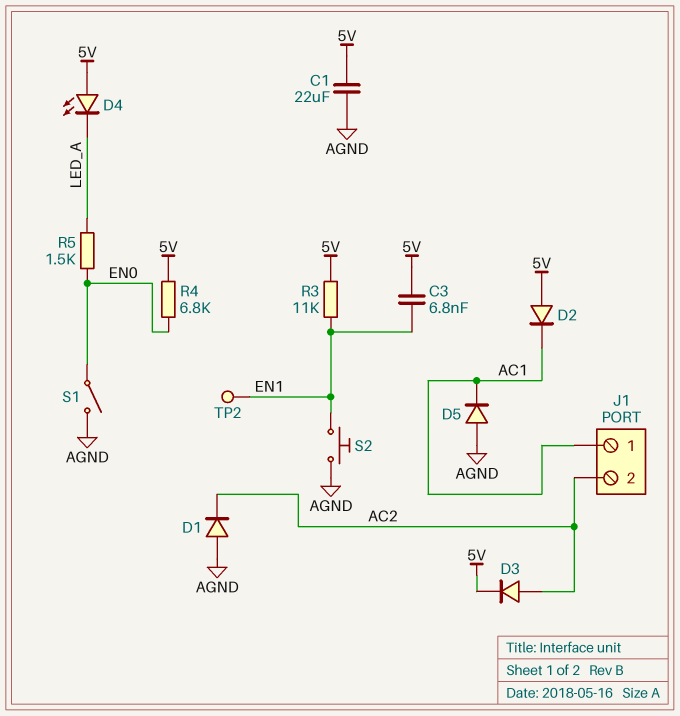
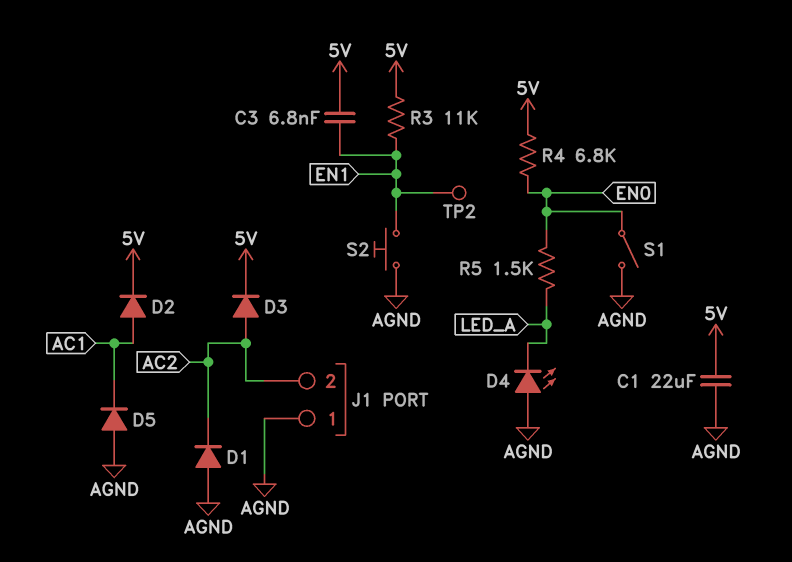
D2: diode (A 5V, K AC1) -> diode (A AC1, K 5V)
D4: LED (A 5V, K LED_A) -> LED (A AGND, K LED_A)
J1 pin 1: AC1 -> AGND

